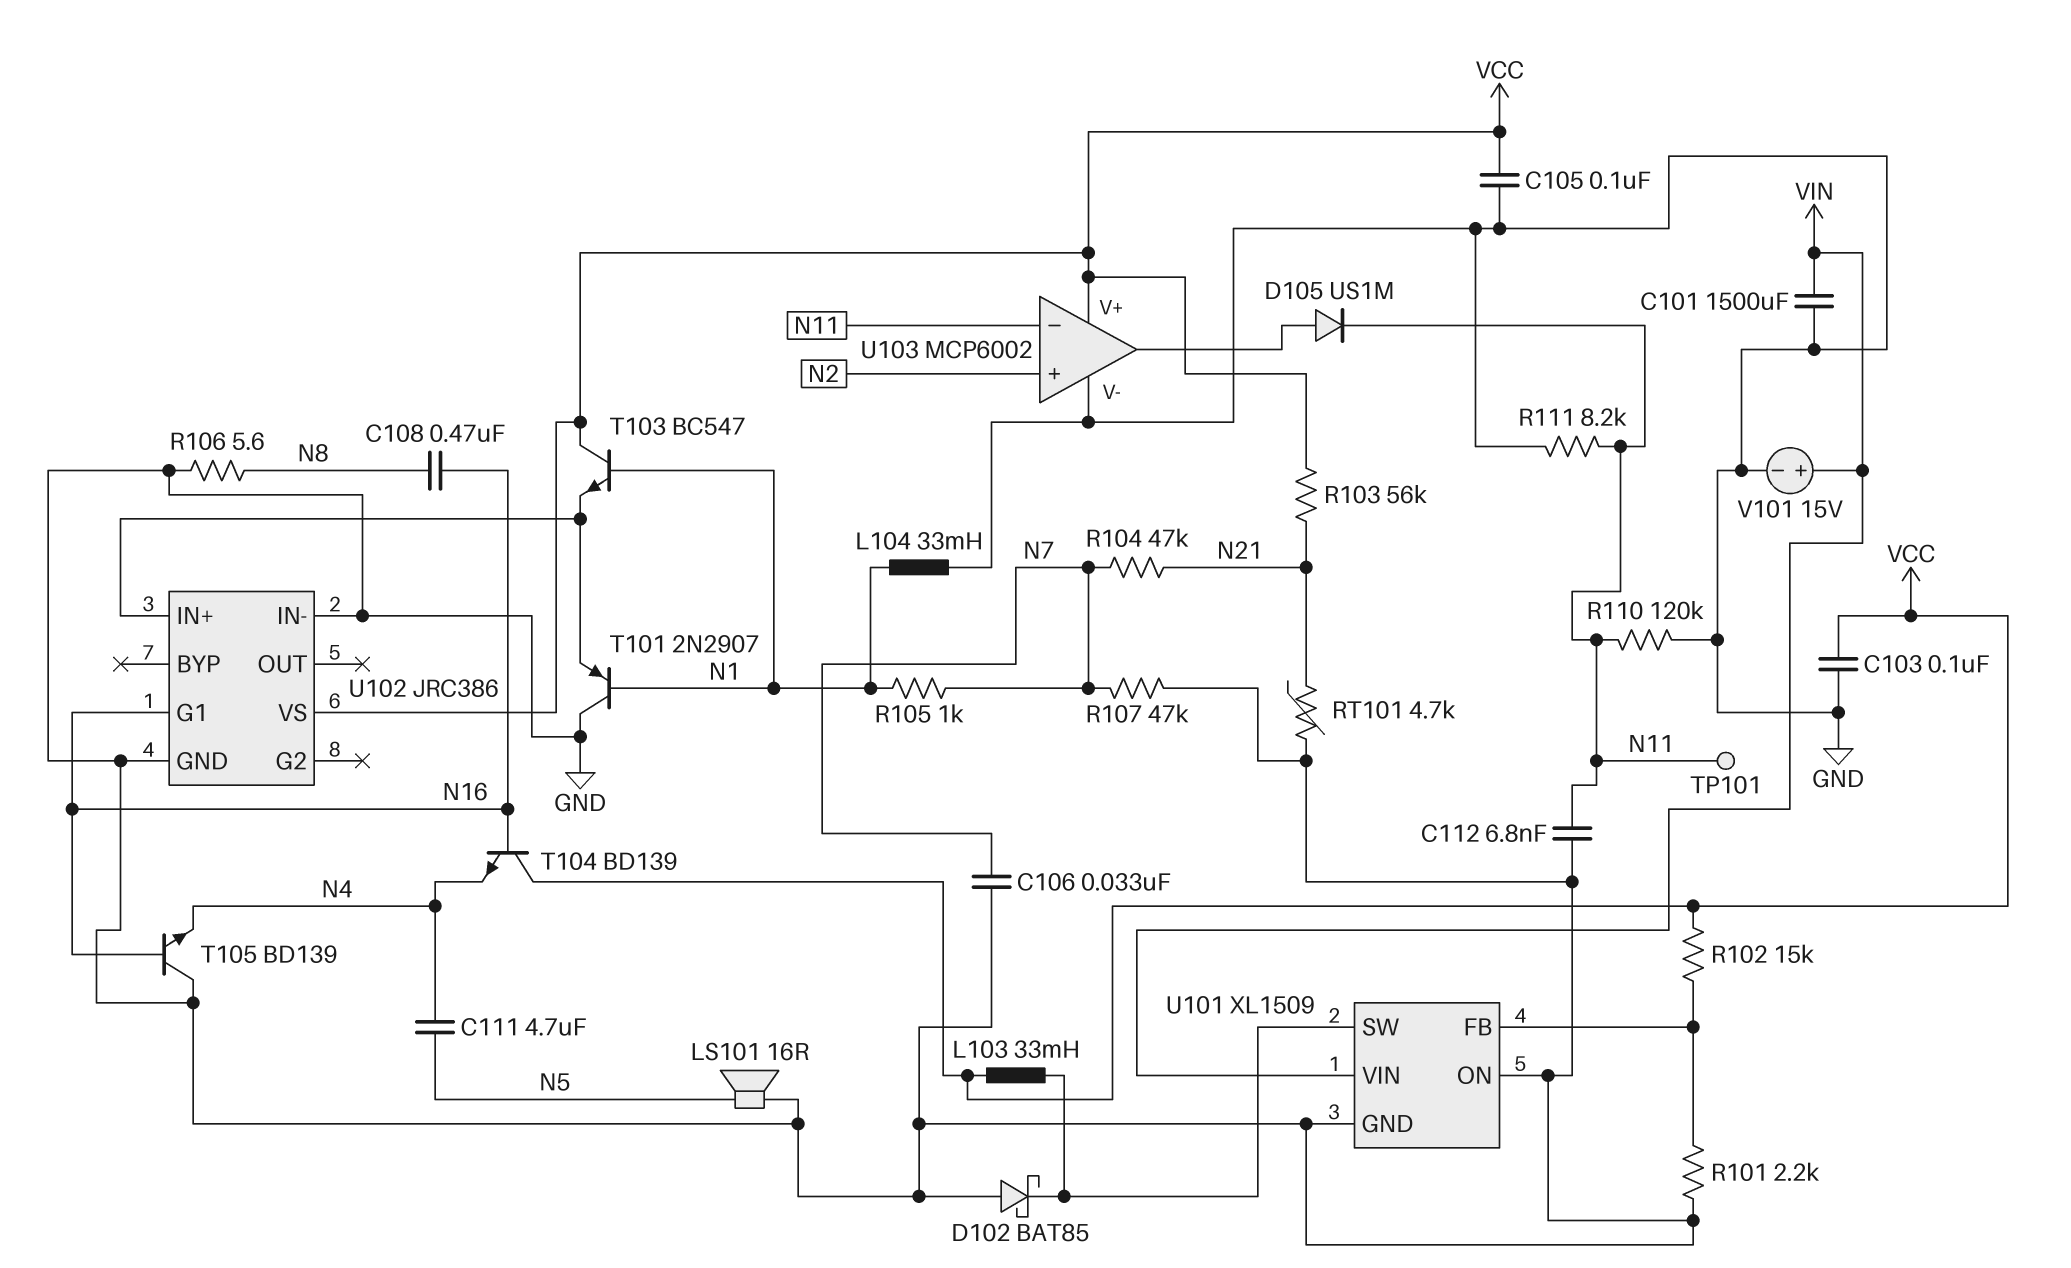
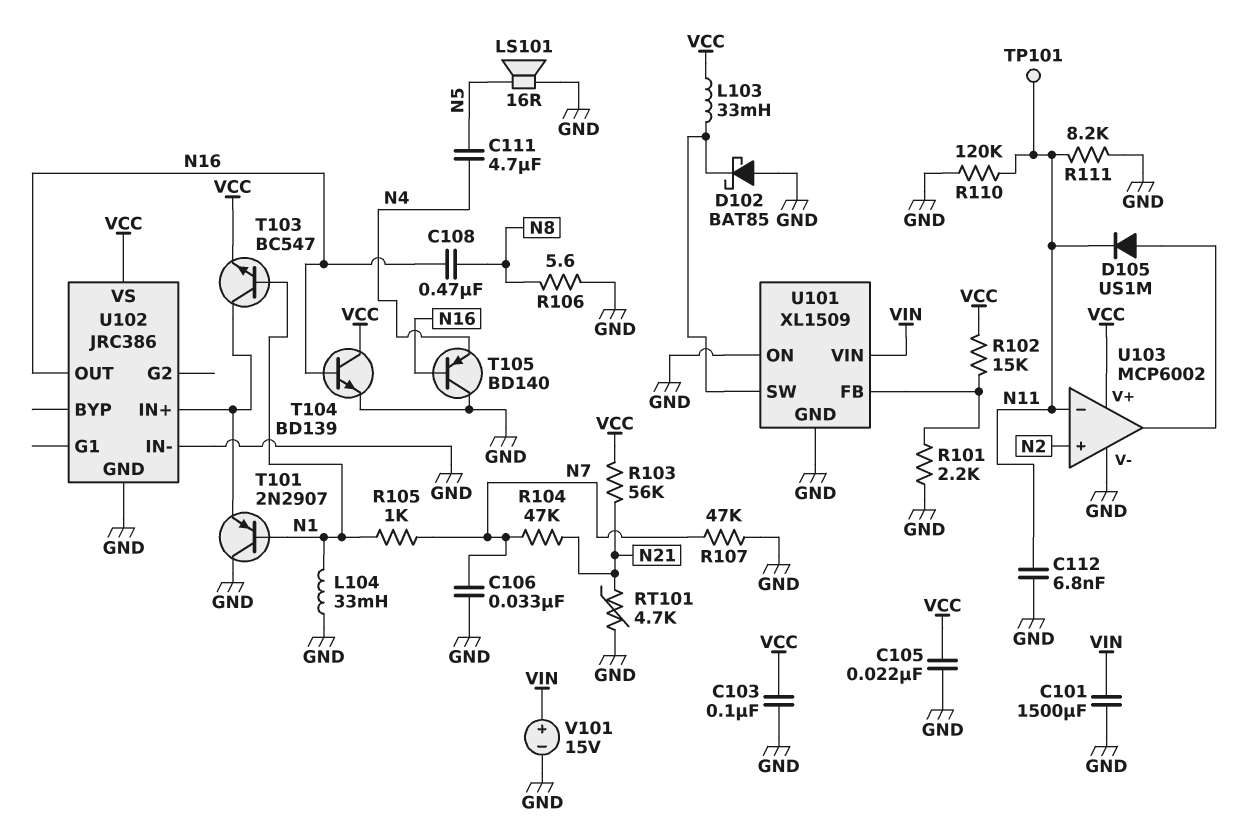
C105: 100nF (GND, VCC) -> 22nF (GND, VCC)
T103: NPN BC547 (B N1, C VCC, E U102/IN+) -> NPN BC547 (B N1, C U102/IN+, E VCC)
T104: NPN BD139 (B N16, C VCC, E N4) -> NPN BD139 (B N16, C VCC, E GND)
T105: NPN BD139 (B N16, C GND, E N4) -> PNP BD140 (B N16, C GND, E N4)
U102 pin G1: N16 -> none
U102 pin OUT: none -> N16

